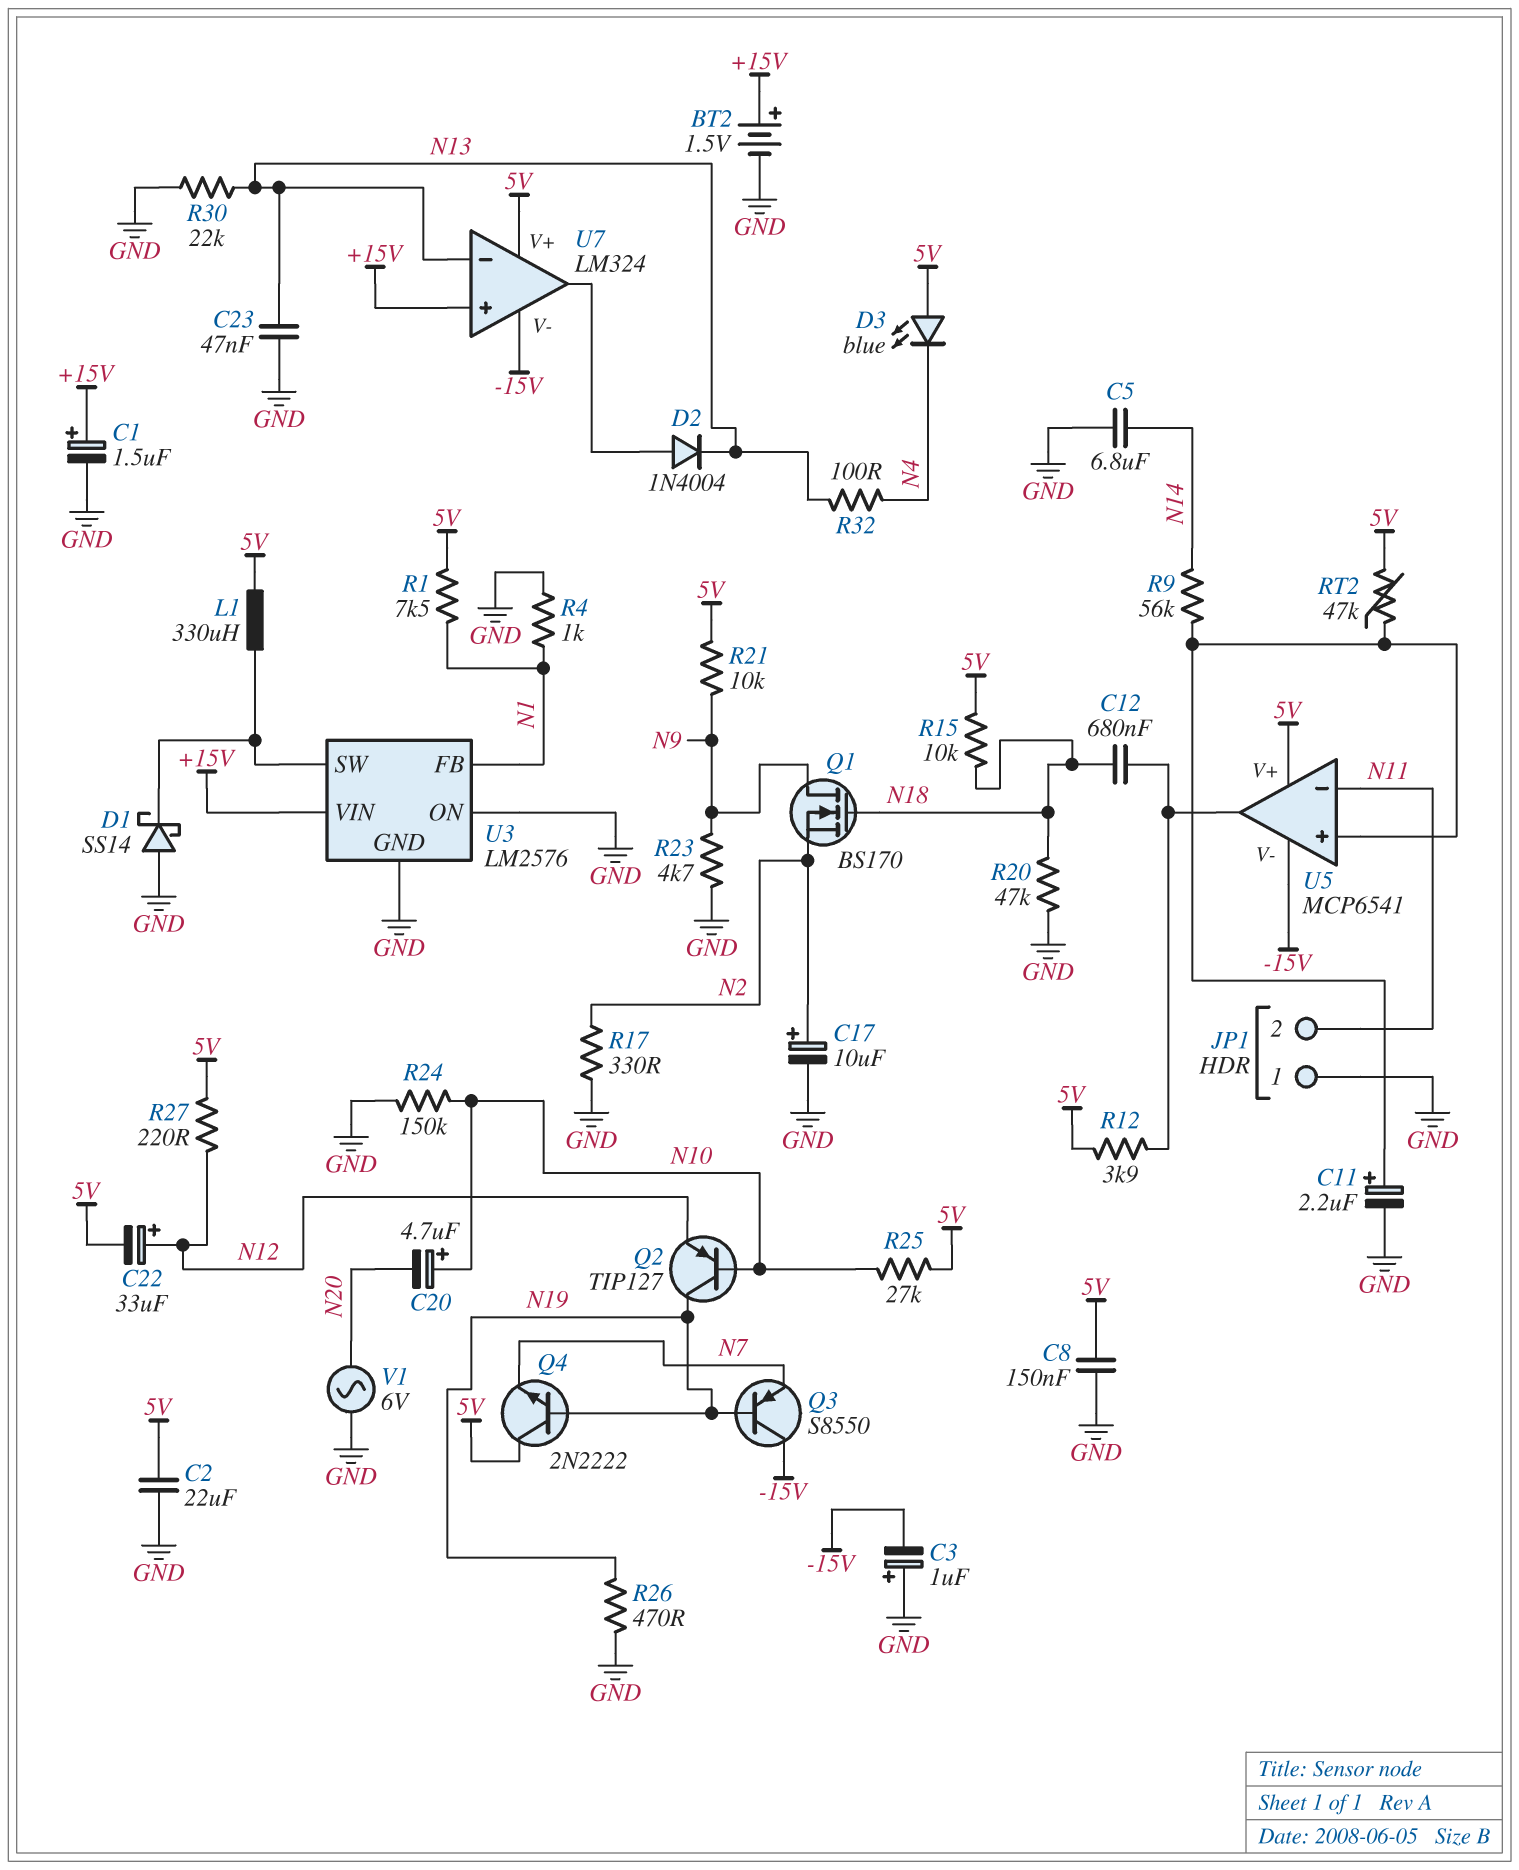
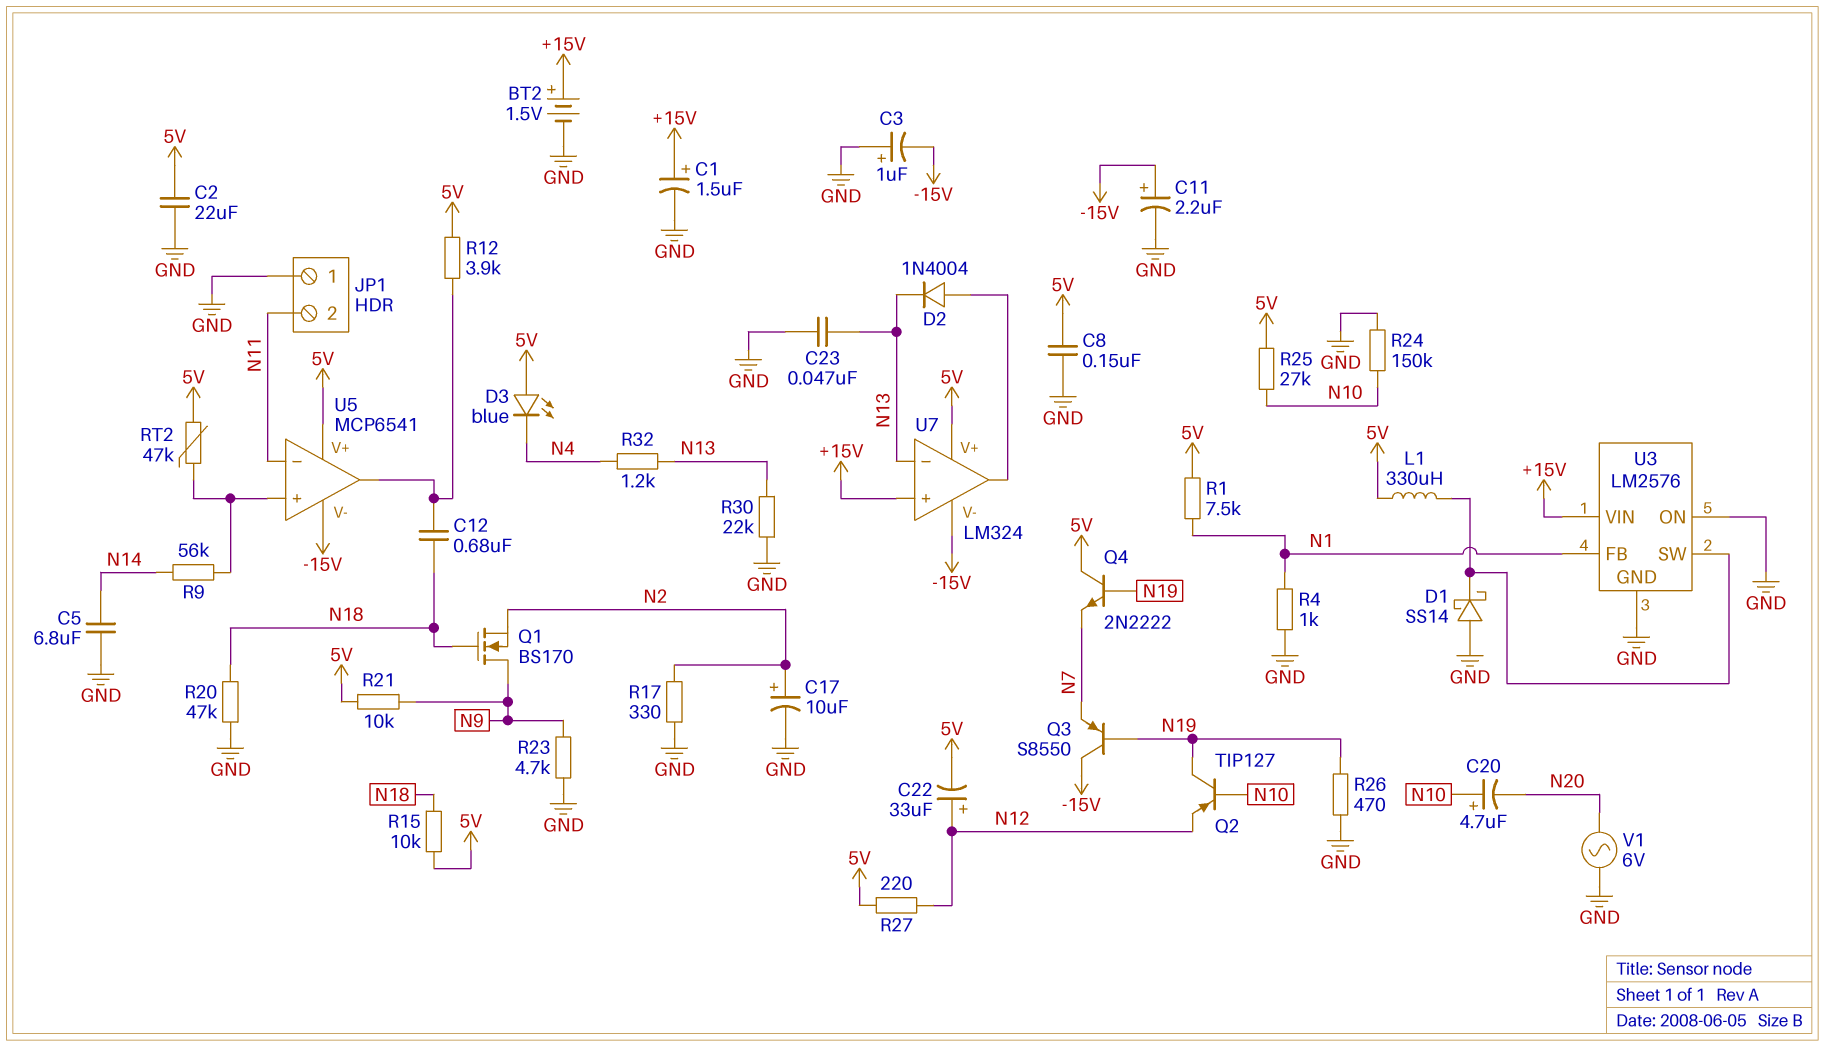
C11: 2.2uF (plus U5/in+, minus GND) -> 2.2uF (plus -15V, minus GND)
R32: 100 (N4, N13) -> 1.2k (N4, N13)

